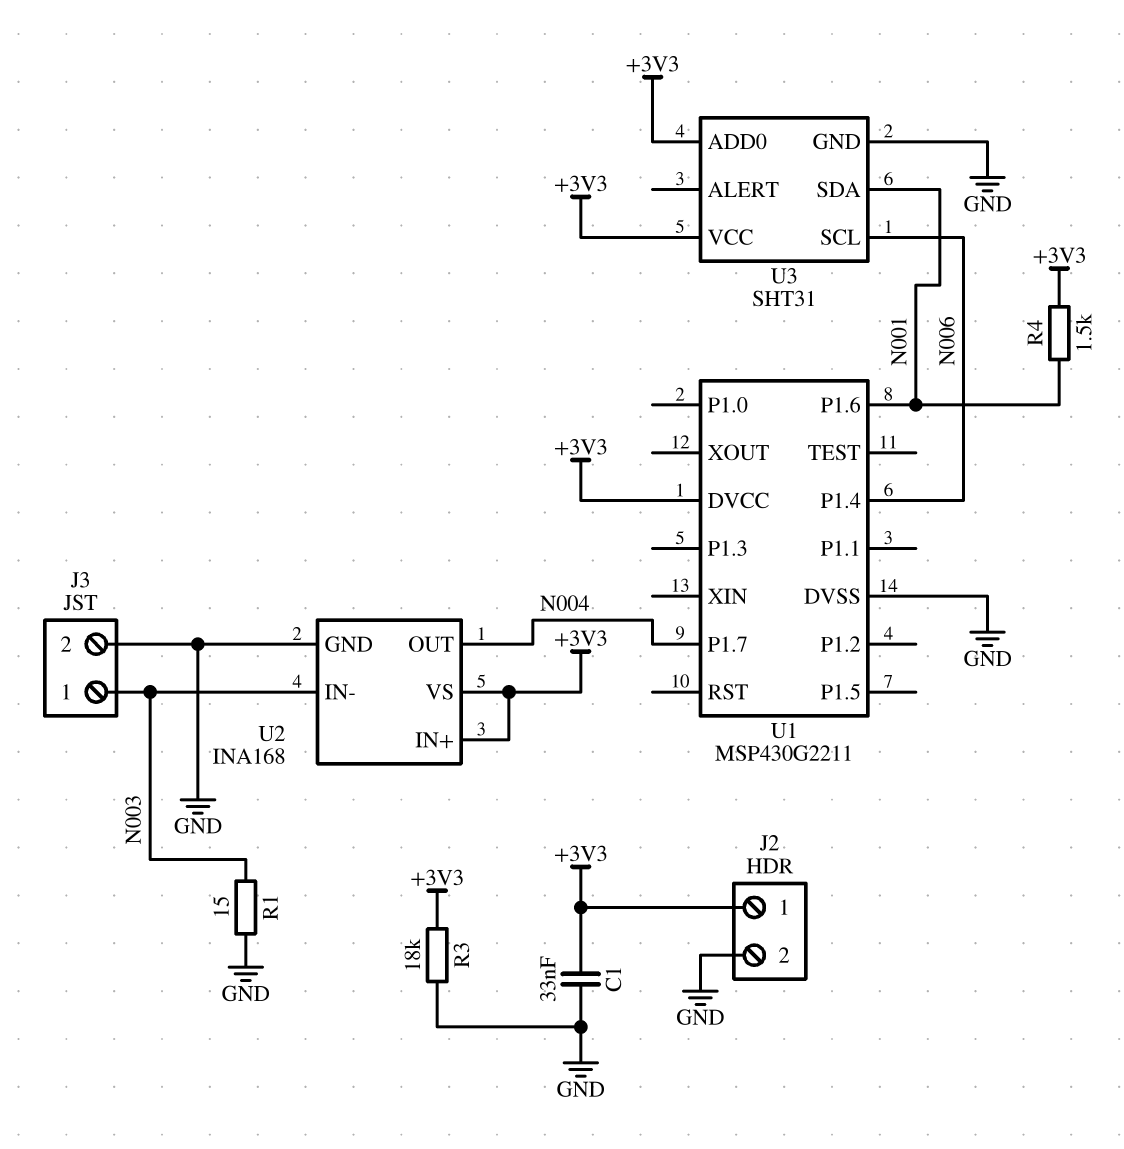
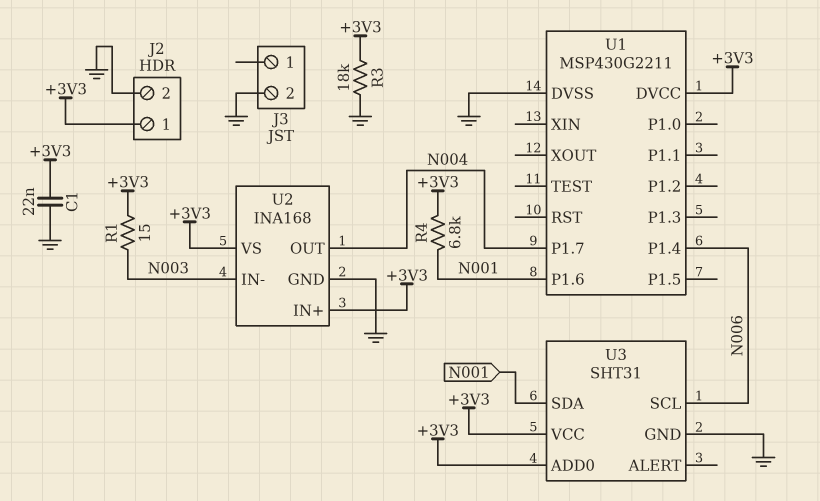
C1: 33nF (+3V3, GND) -> 22nF (+3V3, GND)
J3 pin 1: N003 -> none
R1: 15 (GND, N003) -> 15 (+3V3, N003)
R4: 1.5k (+3V3, N001) -> 6.8k (+3V3, N001)

